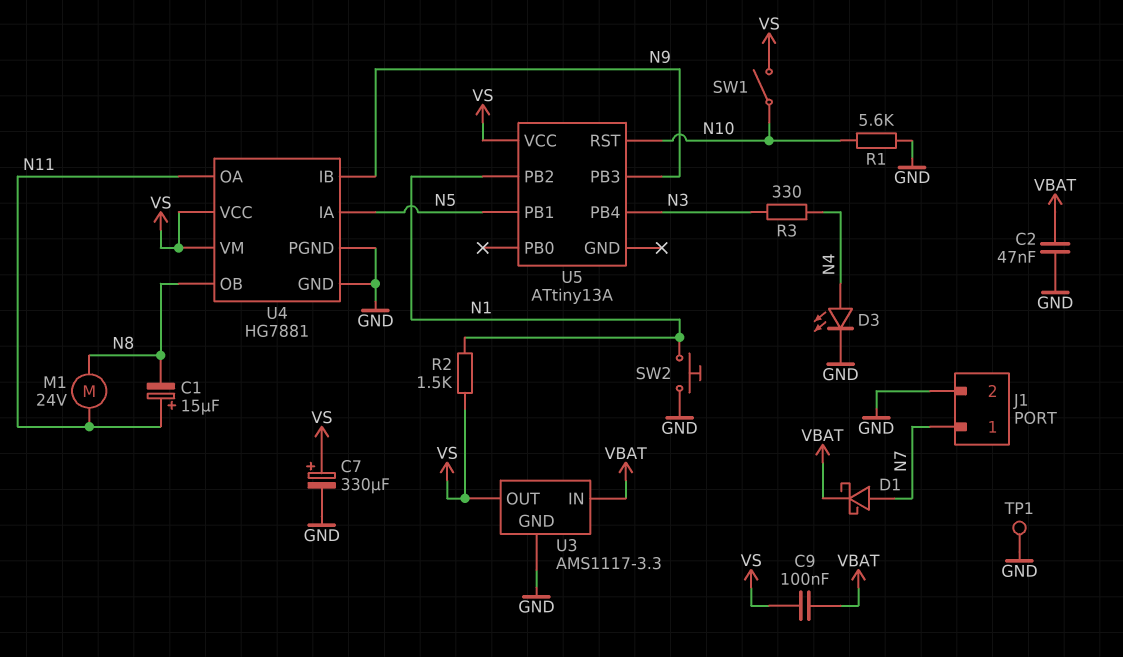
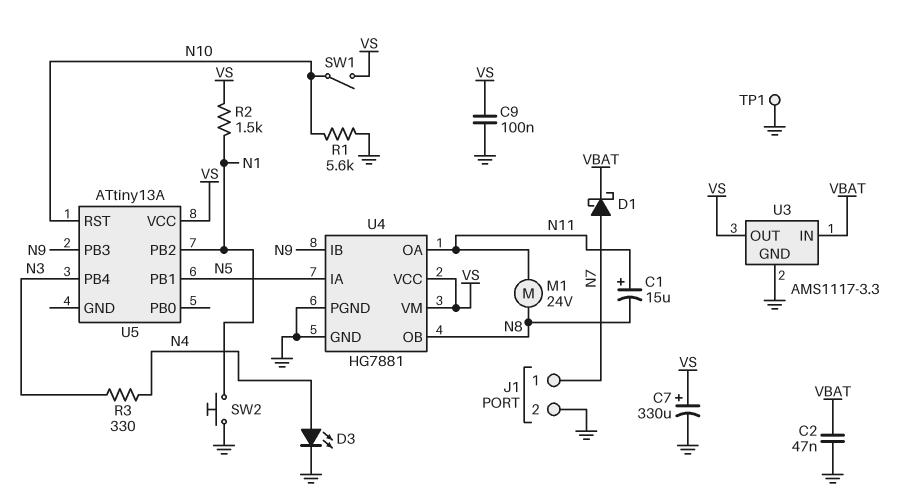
C9: 100nF (VBAT, VS) -> 100nF (GND, VS)

